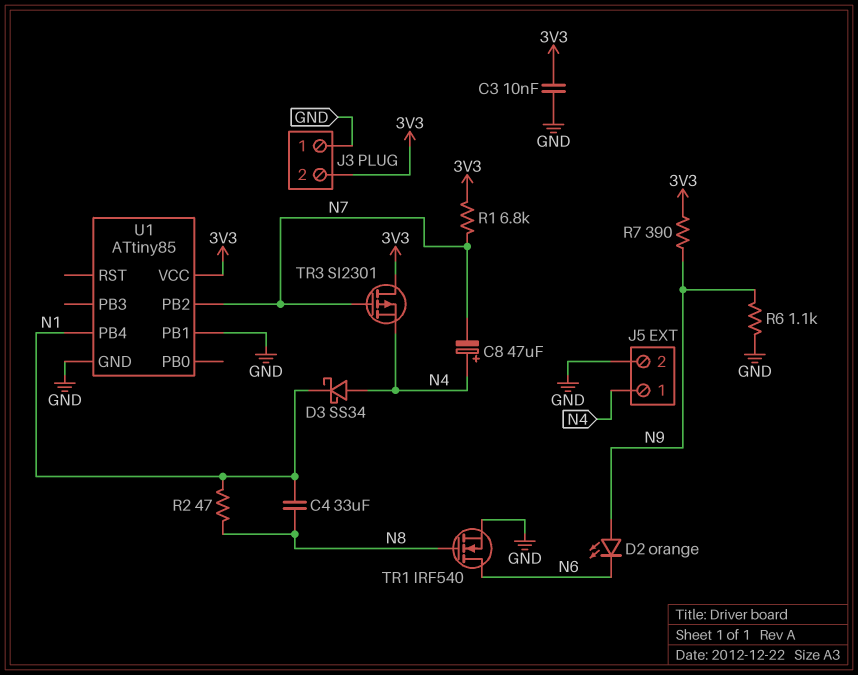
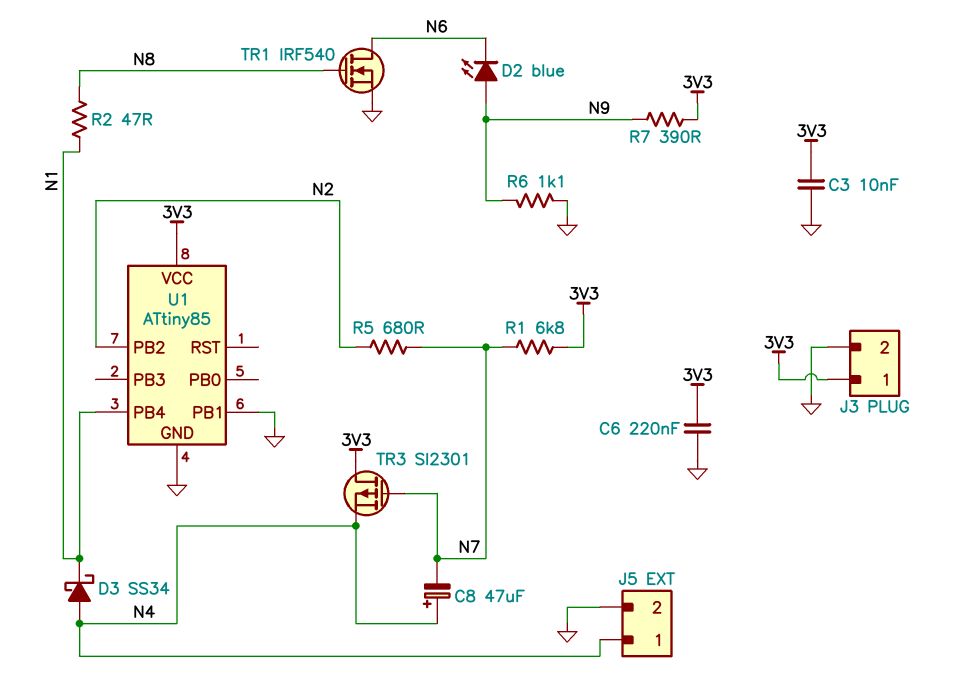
C4: 33uF (N1, N8) -> none
C6: none -> 220nF (3V3, GND)
D2: LED orange (A N9, K N6) -> LED blue (A N9, K N6)
J3 pin 1: GND -> 3V3
J3 pin 2: 3V3 -> GND
R5: none -> 680 (N2, N7)
U1 pin PB2: N7 -> N2

